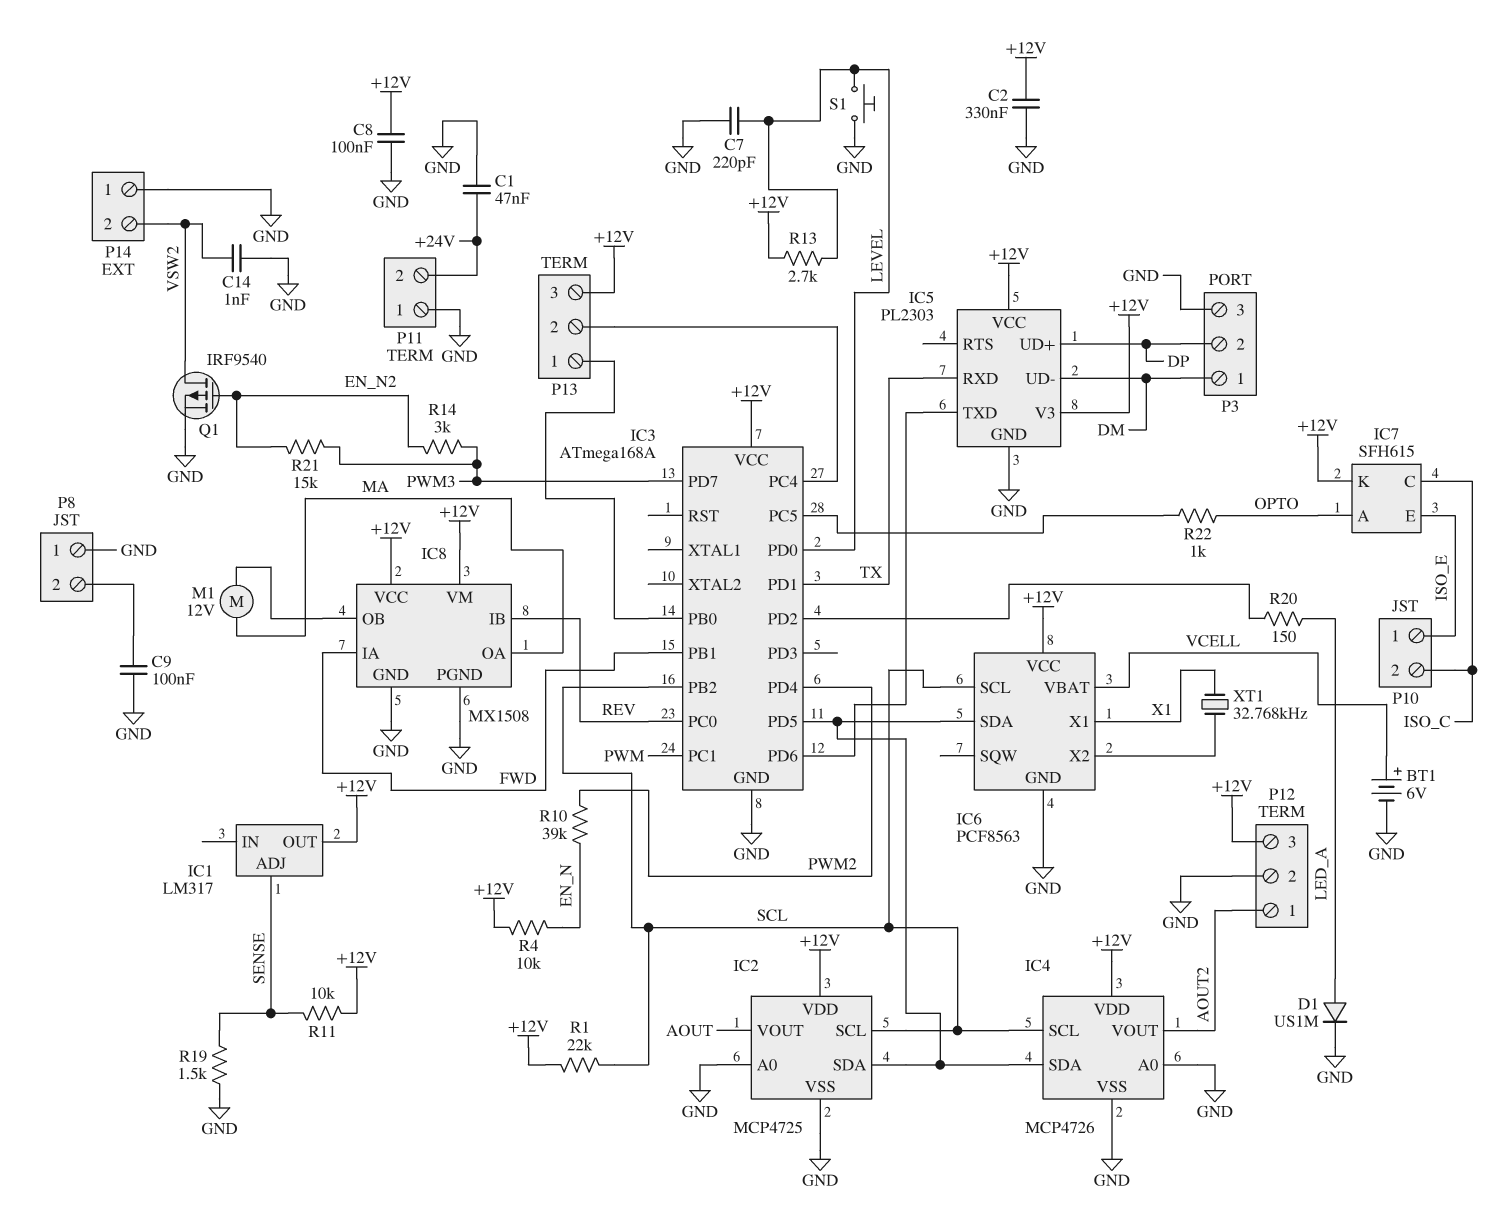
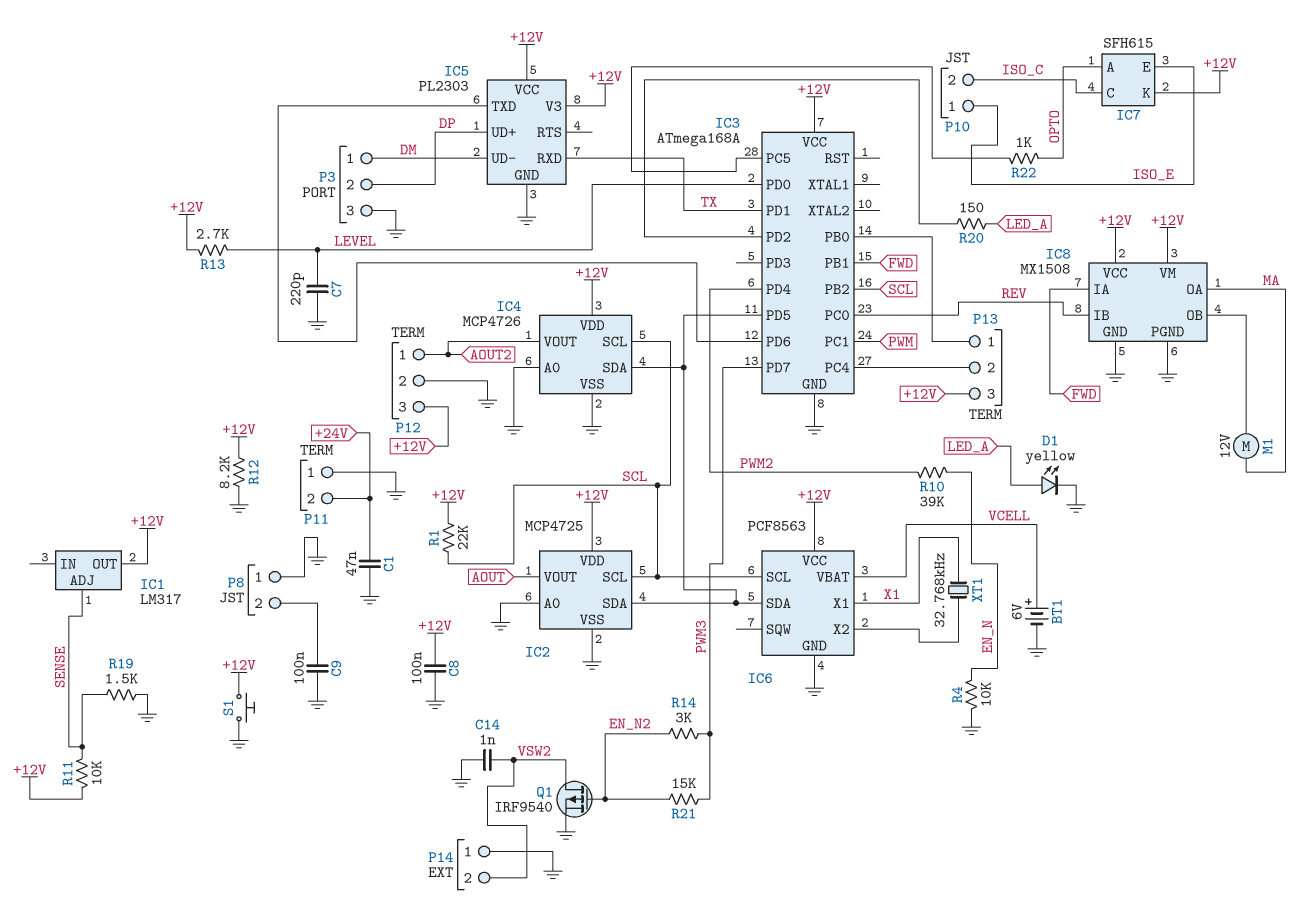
C2: 330nF (+12V, GND) -> none
D1: diode US1M (A LED_A, K GND) -> LED yellow (A LED_A, K GND)
R4: 10k (+12V, EN_N) -> 10k (EN_N, GND)
R12: none -> 8.2k (+12V, GND)
S1: button (GND, LEVEL) -> button (+12V, GND)

